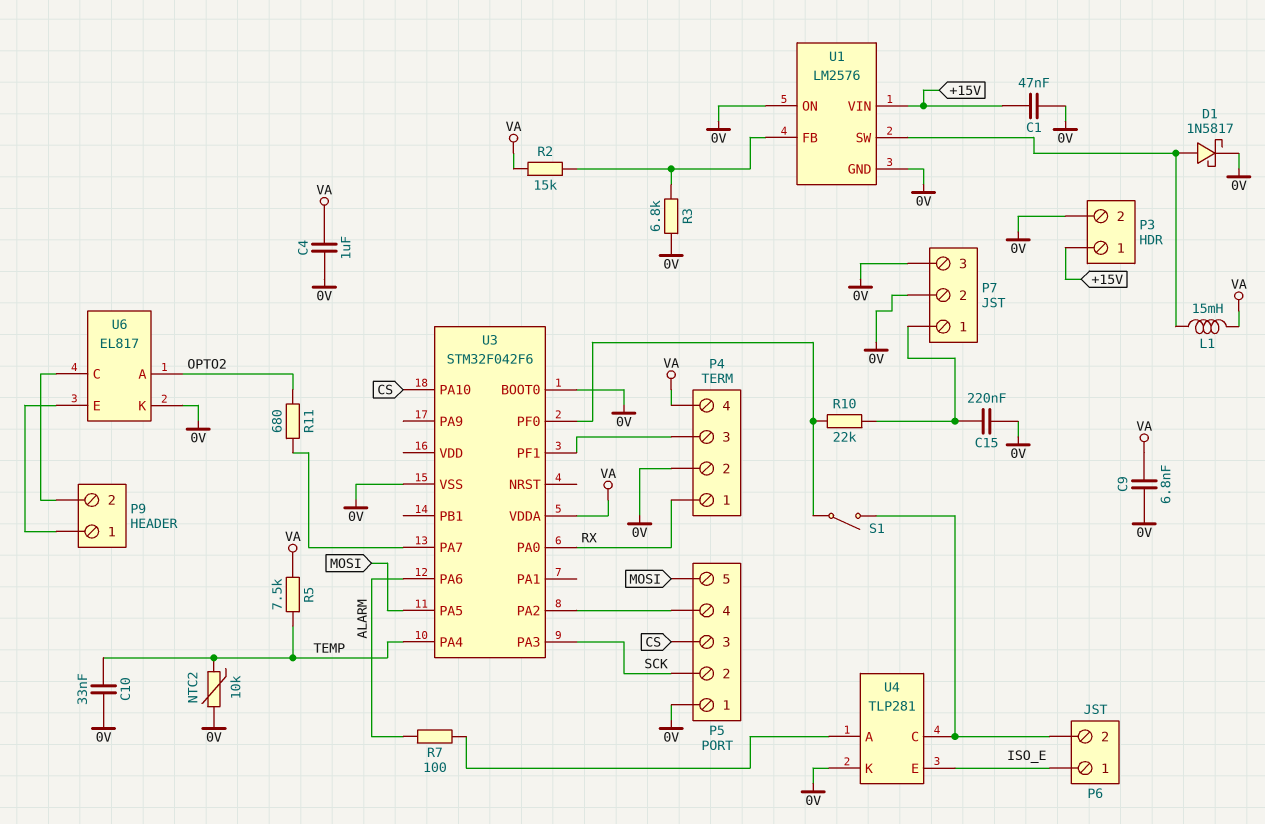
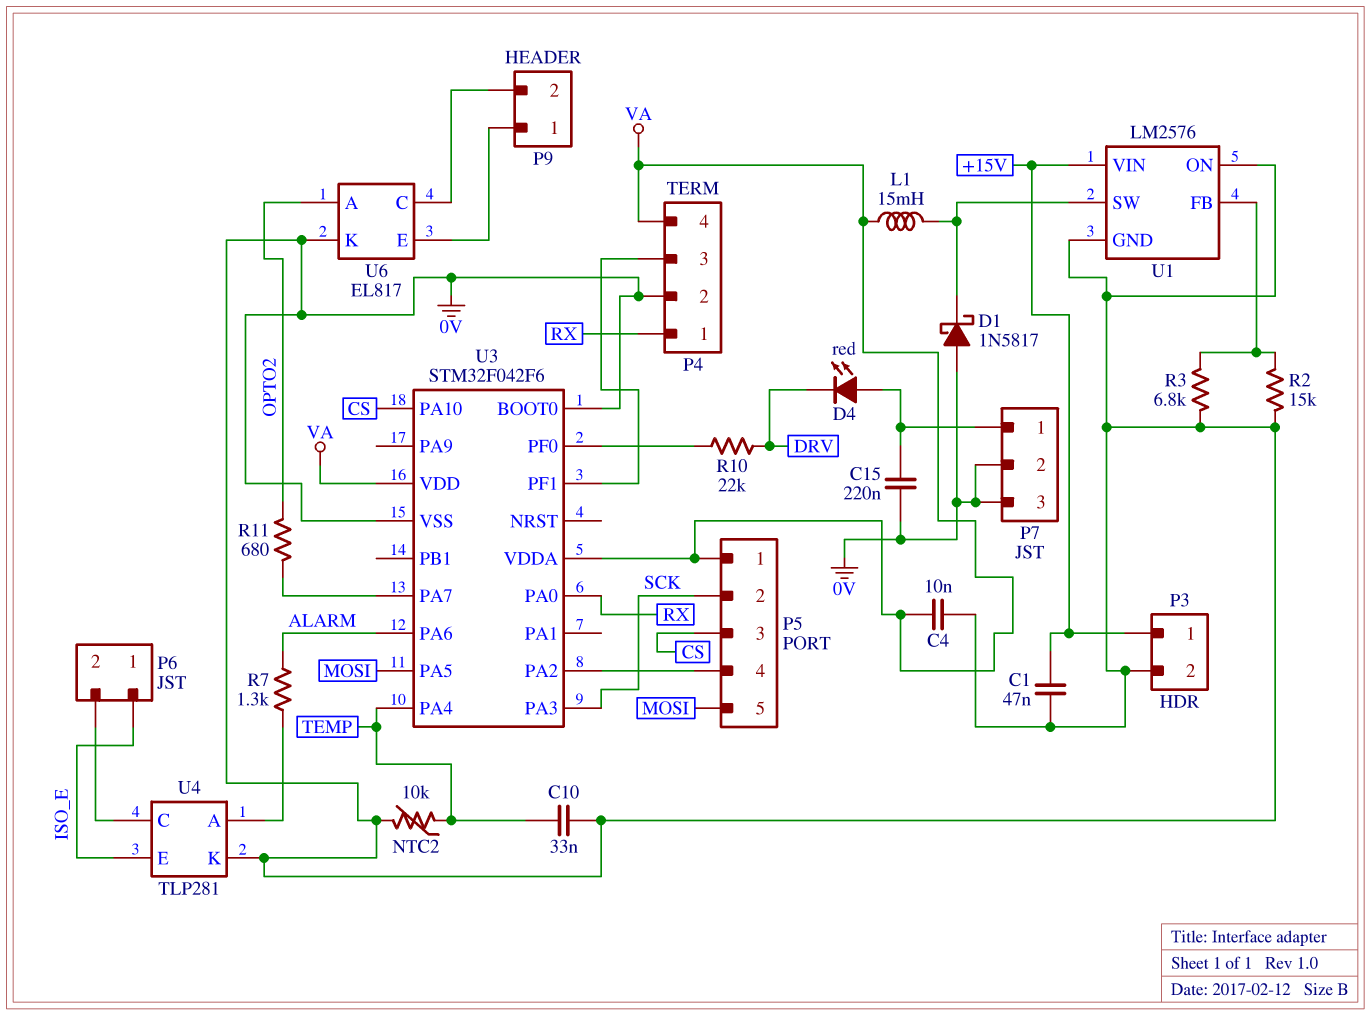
C4: 1uF (0V, VA) -> 10nF (0V, VA)
C9: 6.8nF (0V, VA) -> none
D1: schottky 1N5817 (A U1/SW, K 0V) -> schottky 1N5817 (A 0V, K U1/SW)
D4: none -> LED red (A P7/1, K DRV)
P5 pin 1: 0V -> VA
R2: 15k (U1/FB, VA) -> 15k (0V, U1/FB)
R5: 7.5k (TEMP, VA) -> none
R7: 100 (ALARM, U4/A) -> 1.3k (ALARM, U4/A)
R10: 22k (P7/1, U3/PF0) -> 22k (DRV, U3/PF0)
S1: switch (P6/2, U3/PF0) -> none
U3 pin VDD: none -> VA

